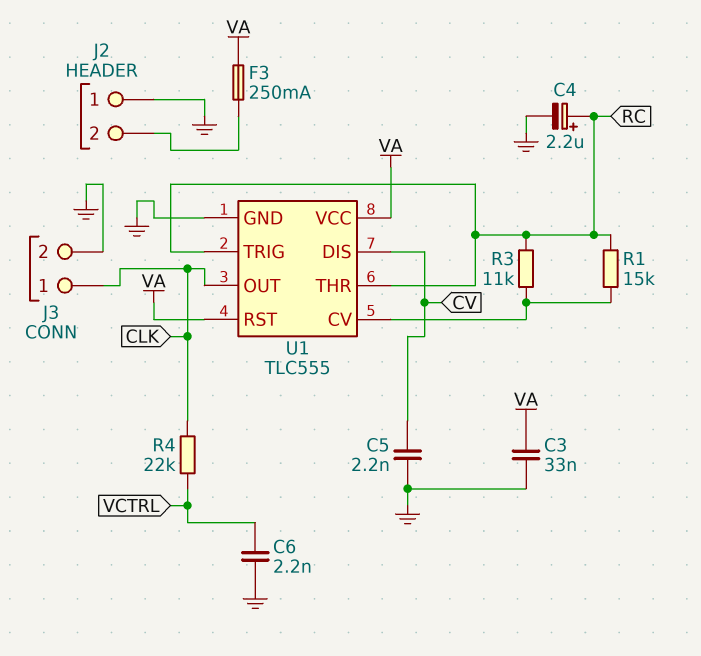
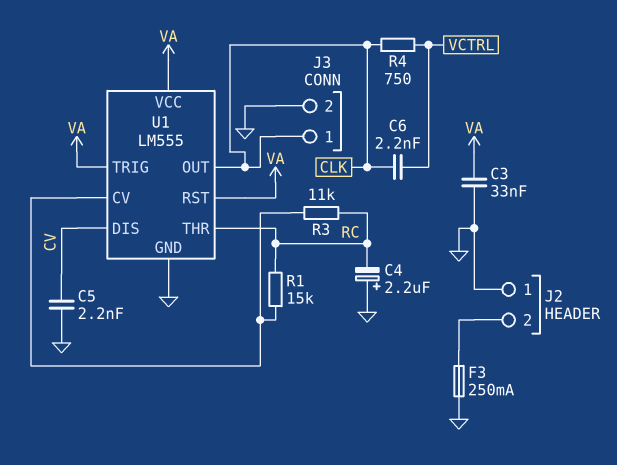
C4: 2.2uF (plus RC, minus GND) -> 2.2uF (plus GND, minus RC)
C6: 2.2nF (GND, VCTRL) -> 2.2nF (CLK, VCTRL)
F3: 250mA (J2/2, VA) -> 250mA (GND, J2/2)
R4: 22k (CLK, VCTRL) -> 750 (CLK, VCTRL)
U1: TLC555 -> LM555
U1 pin TRIG: RC -> VA

